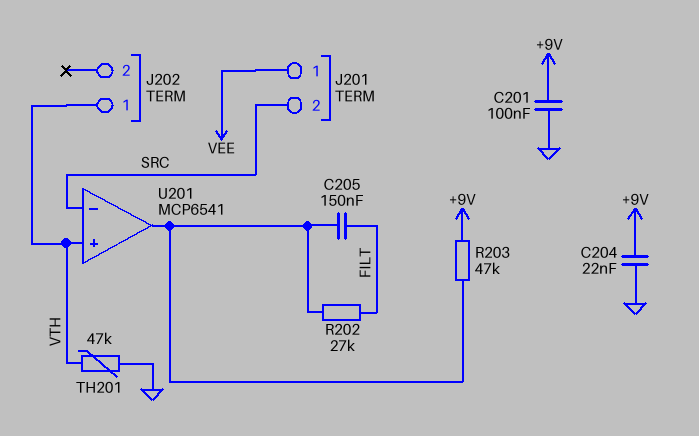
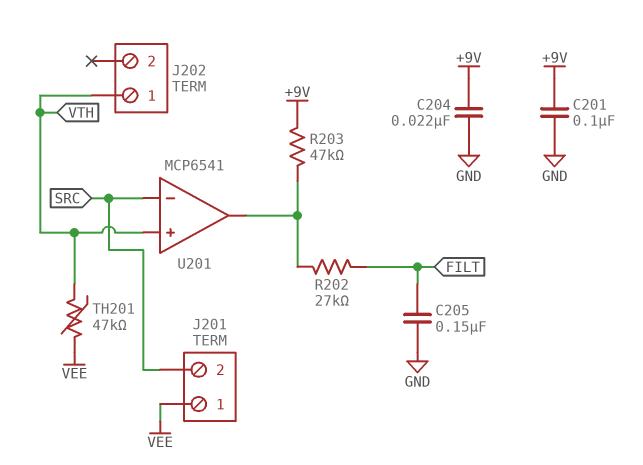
C205: 150nF (FILT, U201/out) -> 150nF (FILT, GND)
TH201: 47k (GND, VTH) -> 47k (VEE, VTH)

